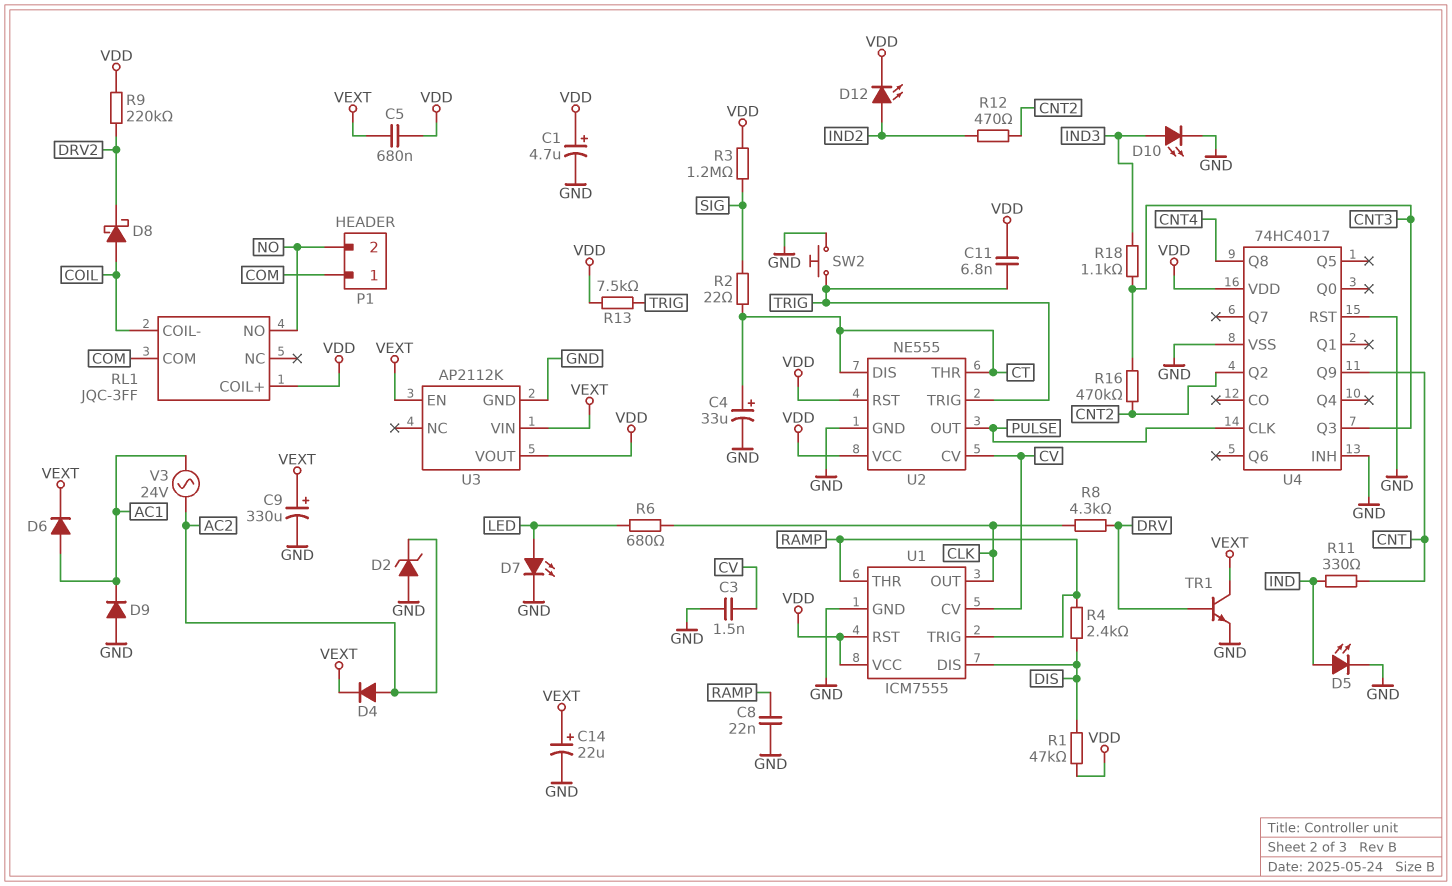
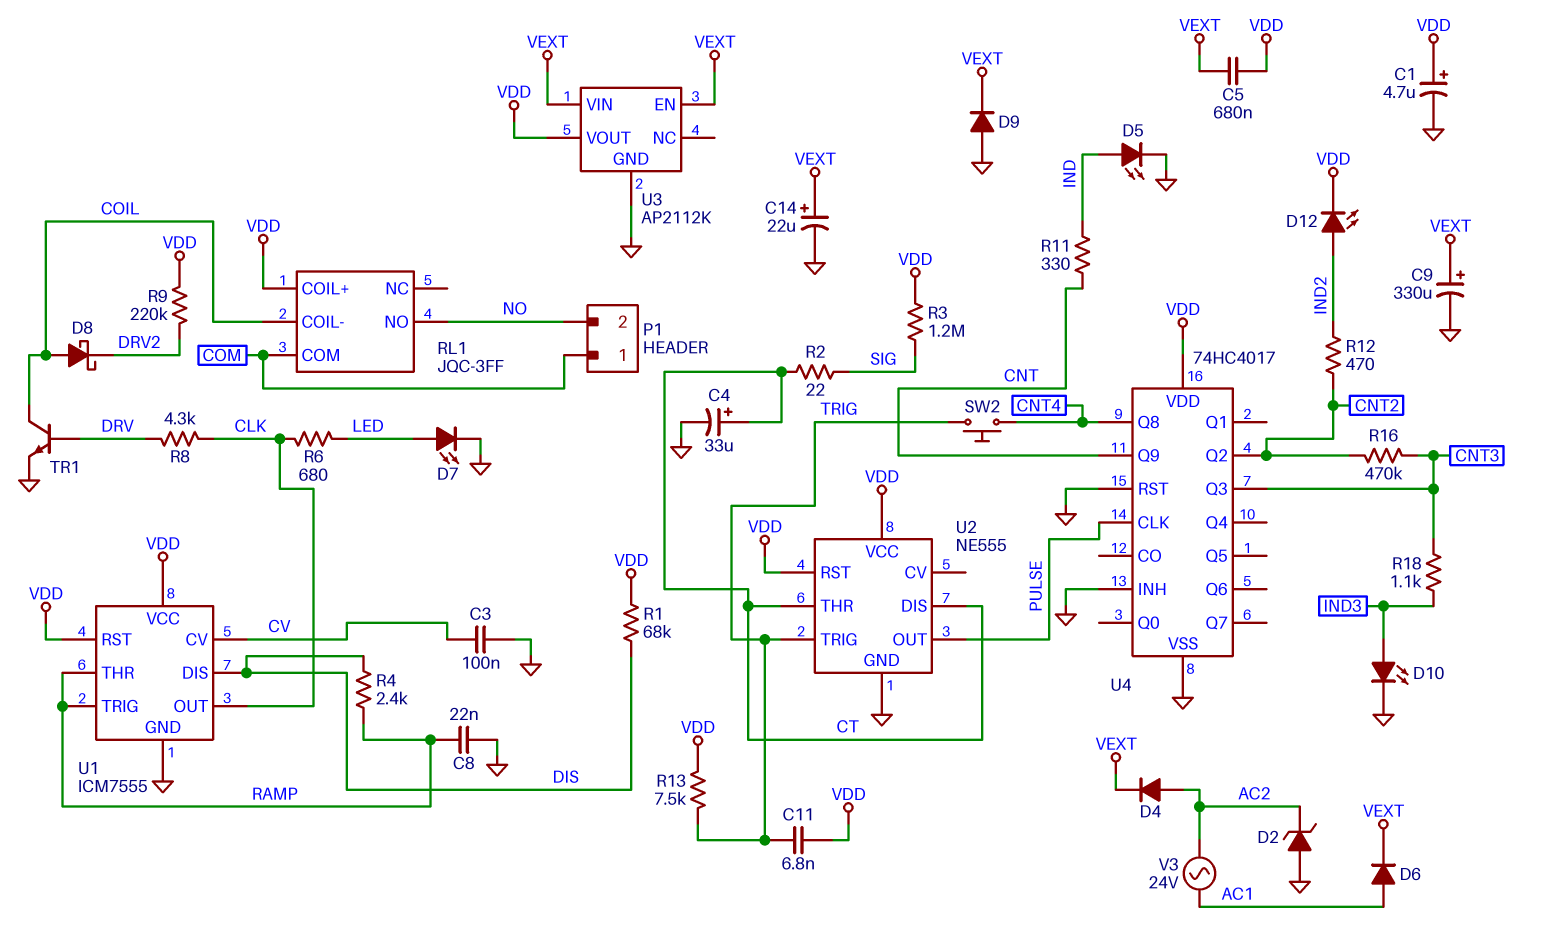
C3: 1.5nF (CV, GND) -> 100nF (CV, GND)
D9: diode (A GND, K AC1) -> diode (A GND, K VEXT)
R1: 47k (DIS, VDD) -> 68k (DIS, VDD)
SW2: button (GND, TRIG) -> button (CNT4, TRIG)
TR1: NPN (B DRV, C VEXT, E GND) -> NPN (B DRV, C COIL, E GND)
U2 pin CV: CV -> none

